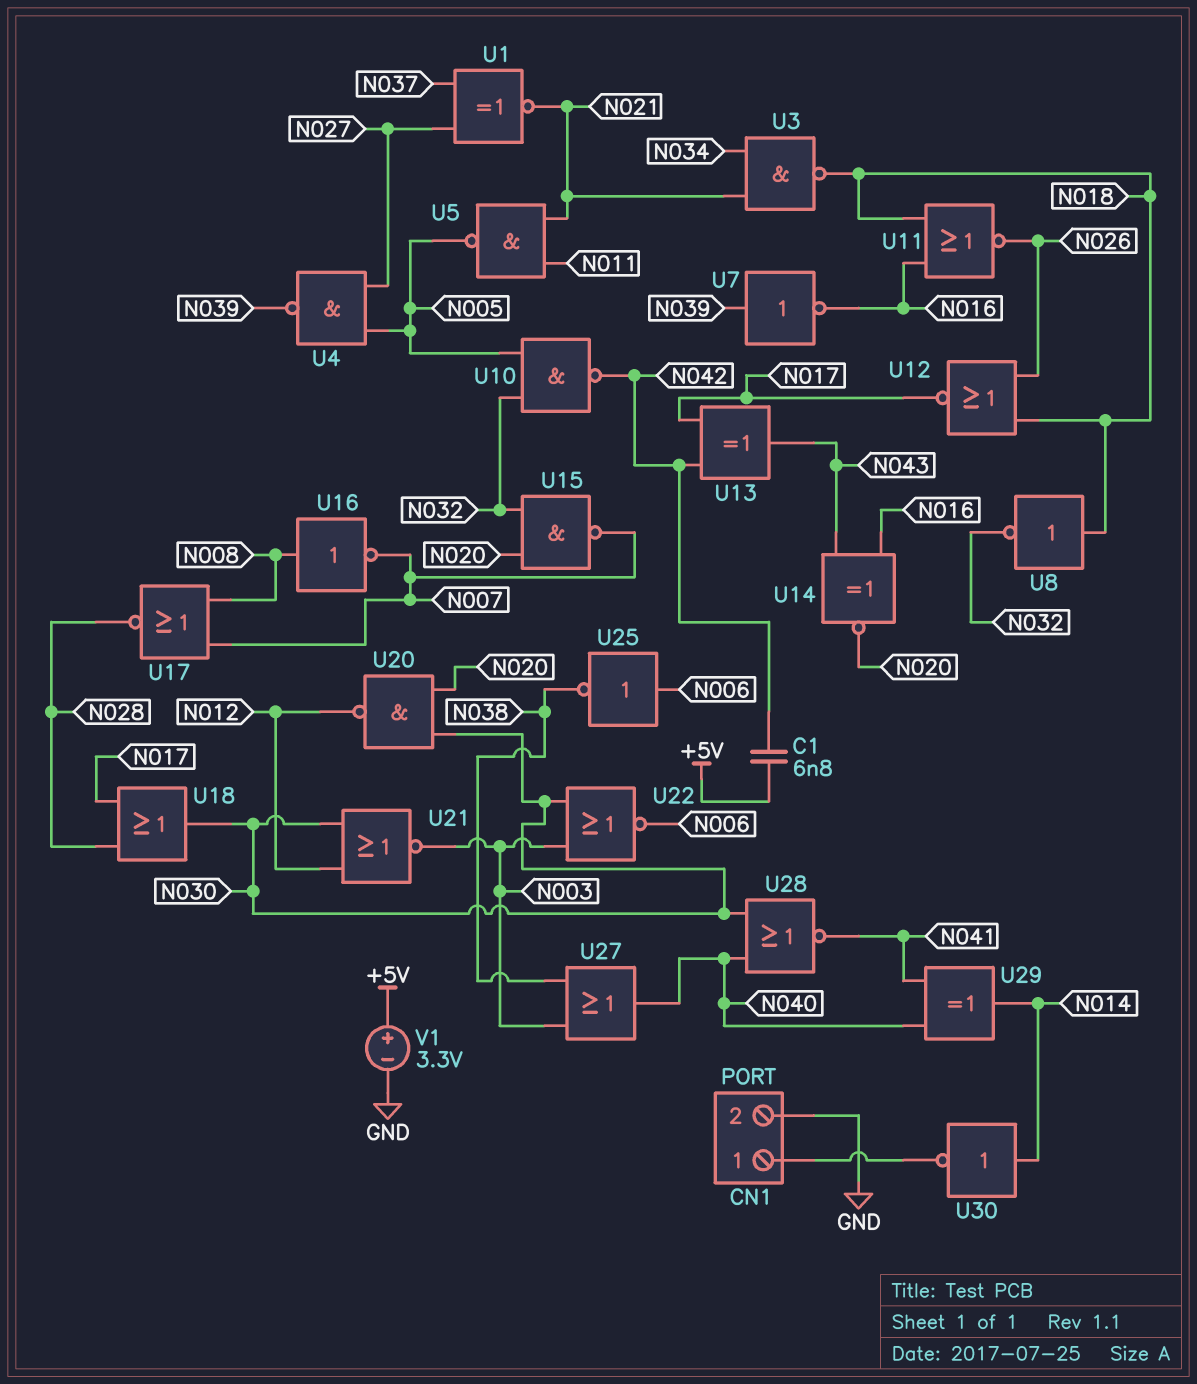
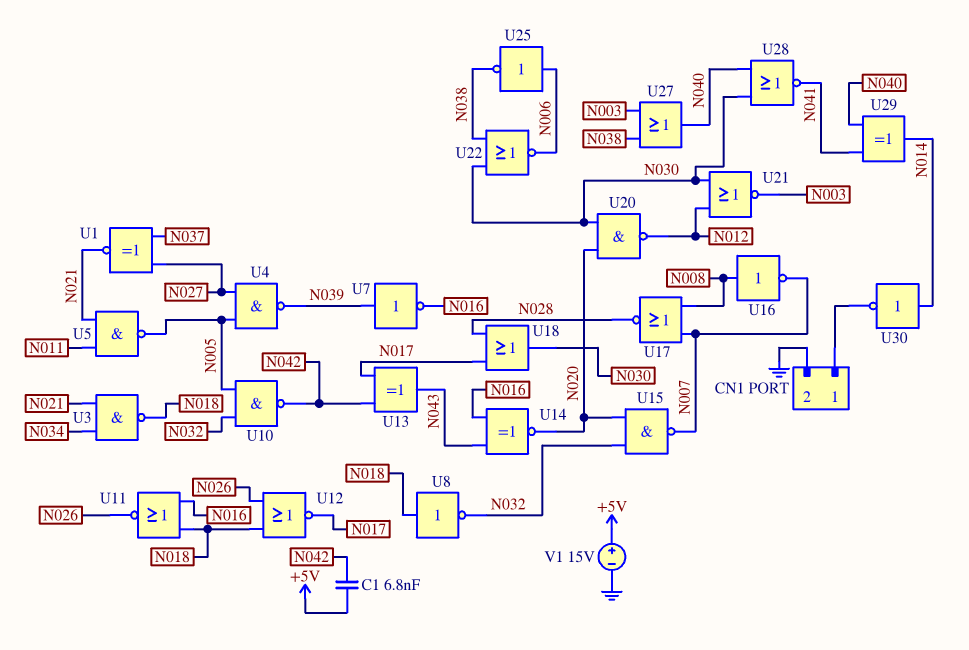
U22: NOR (in N003, in N030, out N006) -> NOR (in N030, in N038, out N006)
V1: 3.3V (plus +5V, minus GND) -> 15V (plus +5V, minus GND)

